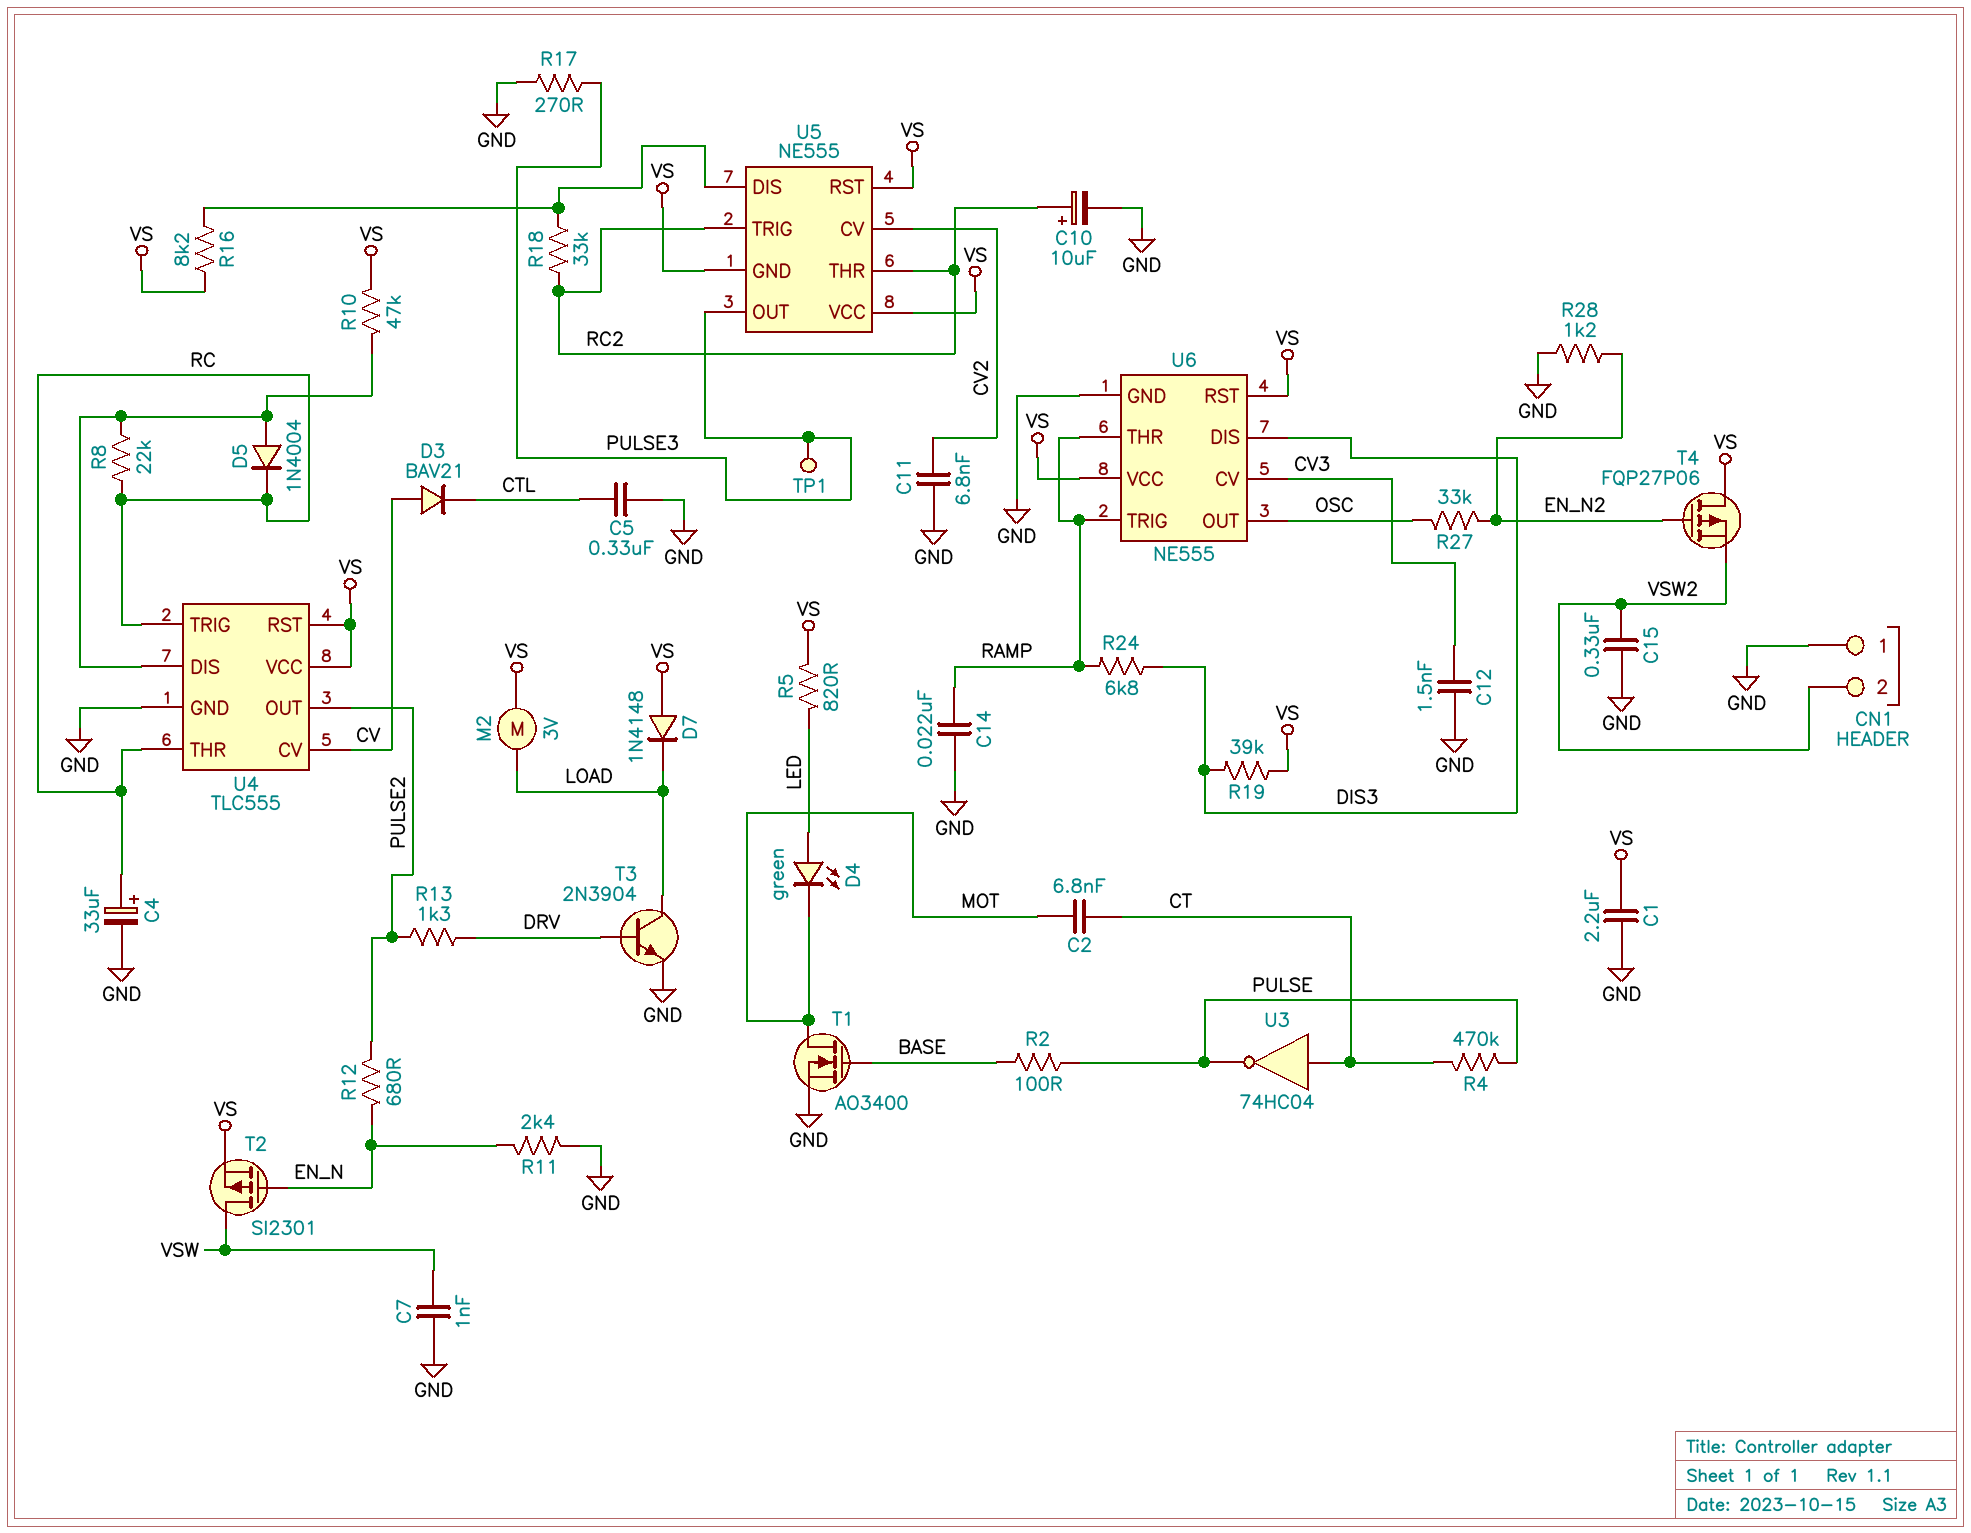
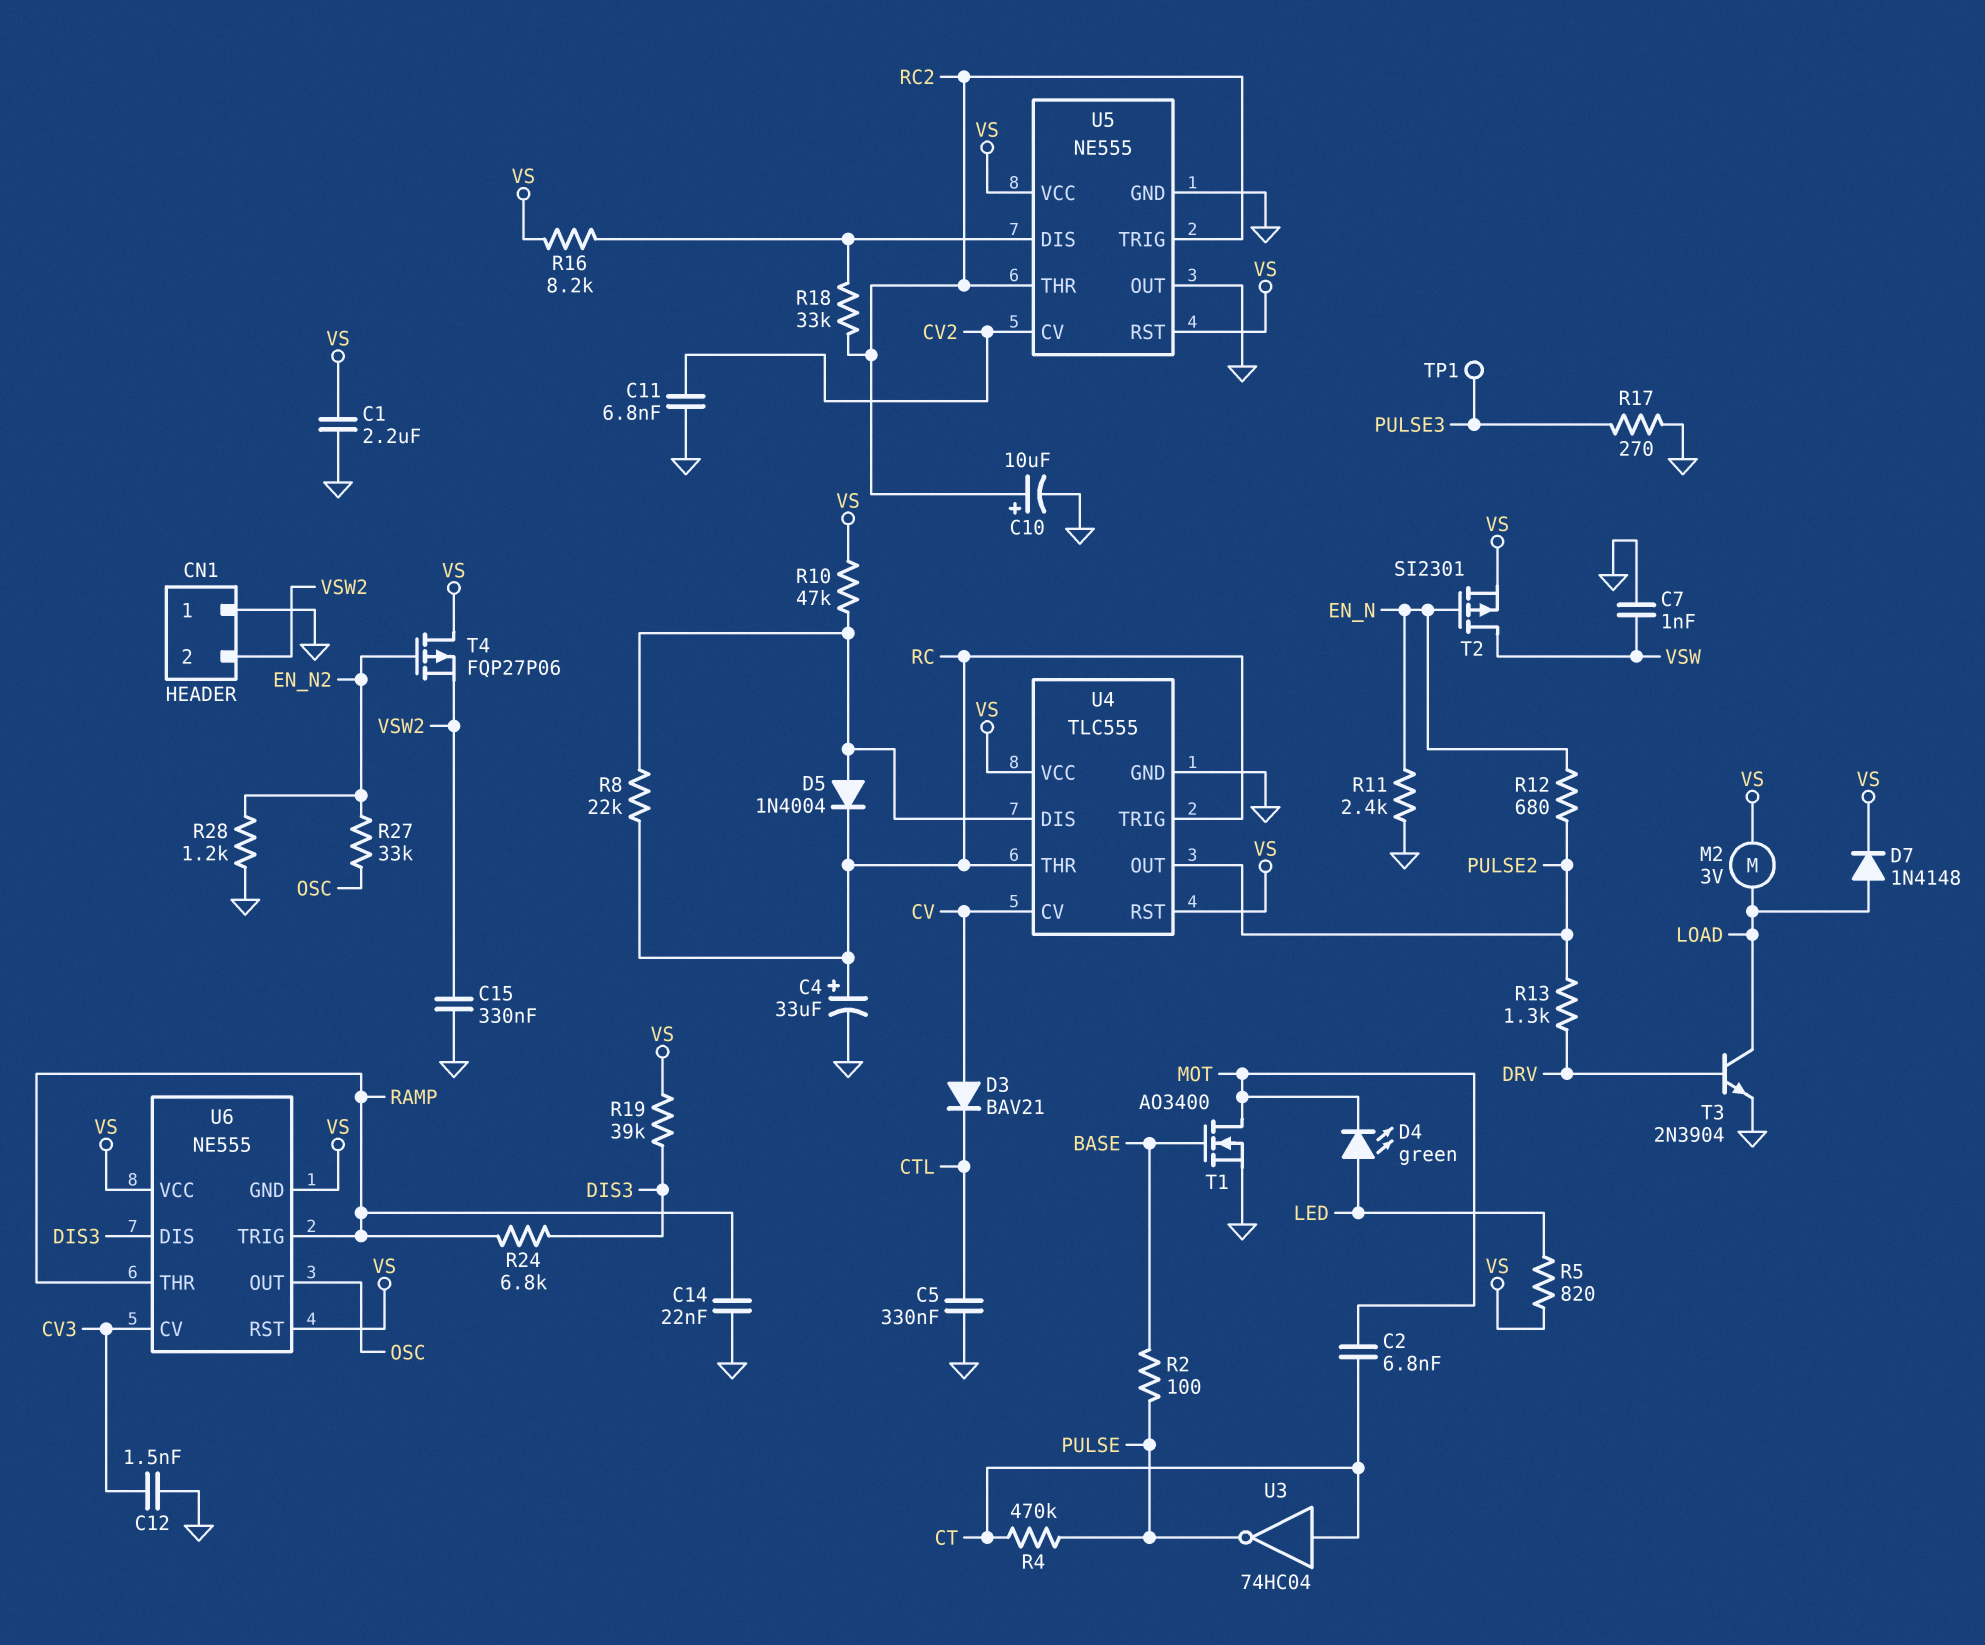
D7: diode 1N4148 (A VS, K LOAD) -> diode 1N4148 (A LOAD, K VS)
U5 pin GND: VS -> GND
U5 pin OUT: PULSE3 -> GND
U6 pin GND: GND -> VS

